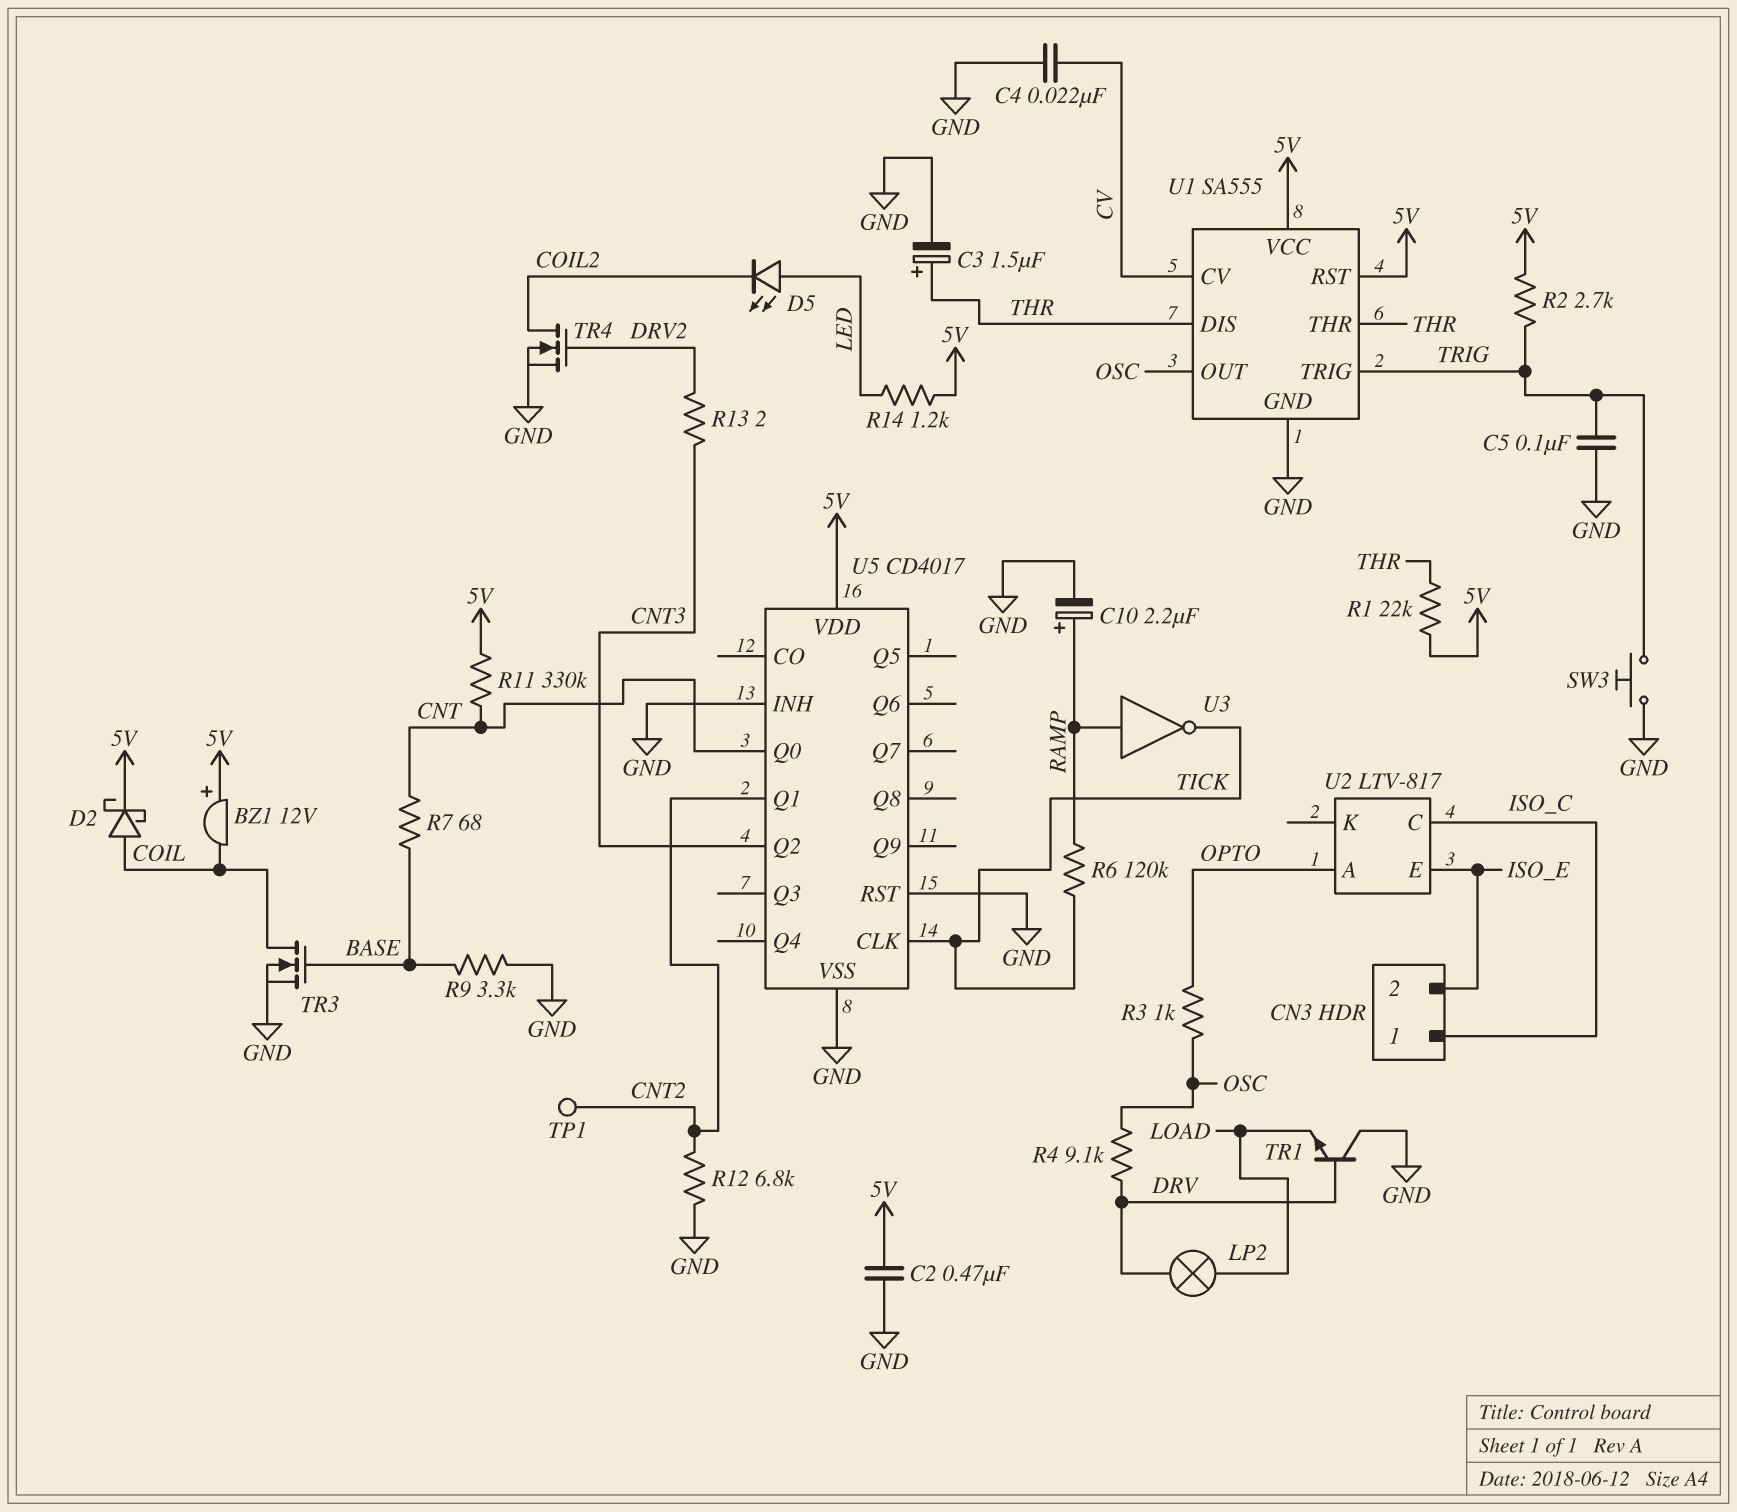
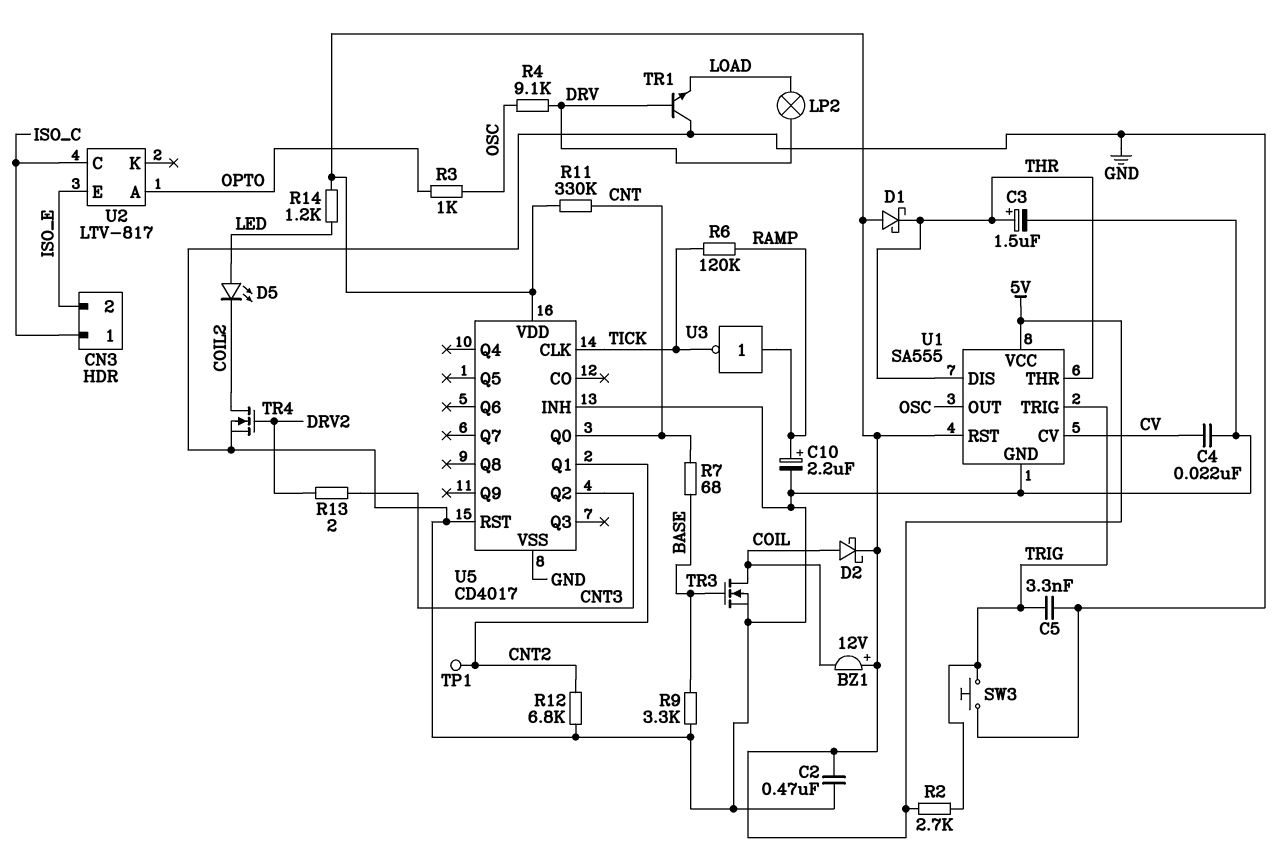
C5: 100nF (GND, TRIG) -> 3.3nF (GND, TRIG)
D1: none -> schottky (A 5V, K THR)
R1: 22k (5V, THR) -> none

